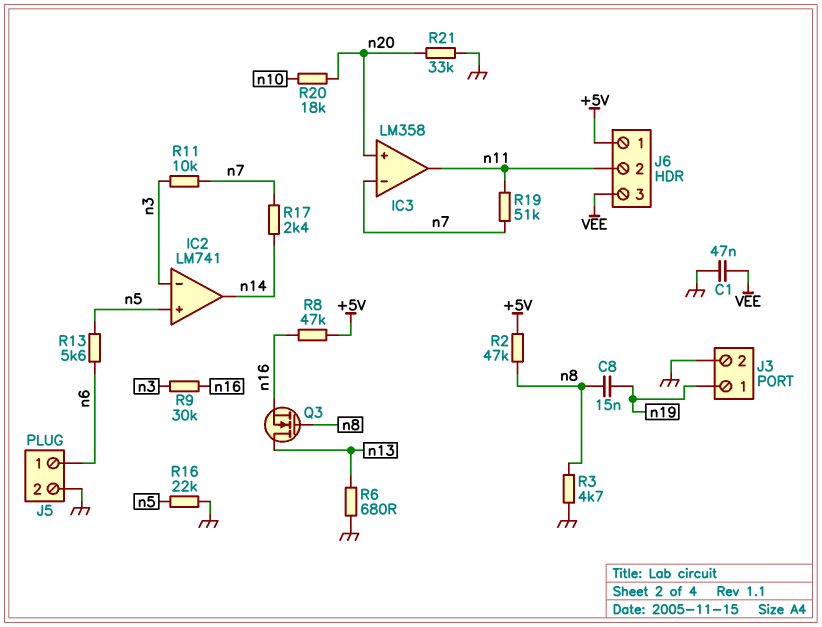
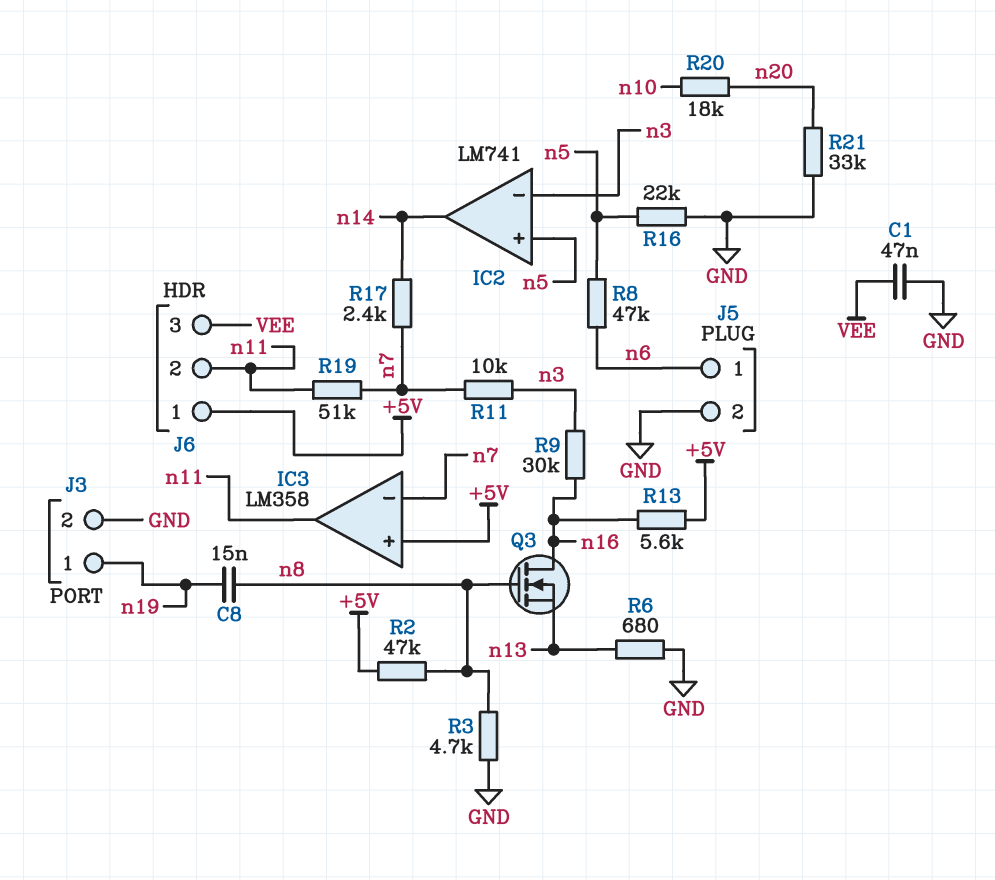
IC3 pin in+: n20 -> +5V
Q3: NMOS (G n8, D n13, S n16) -> NMOS (G n8, D n16, S n13)
R8: 47k (+5V, n16) -> 47k (n5, n6)
R13: 5.6k (n5, n6) -> 5.6k (+5V, n16)

